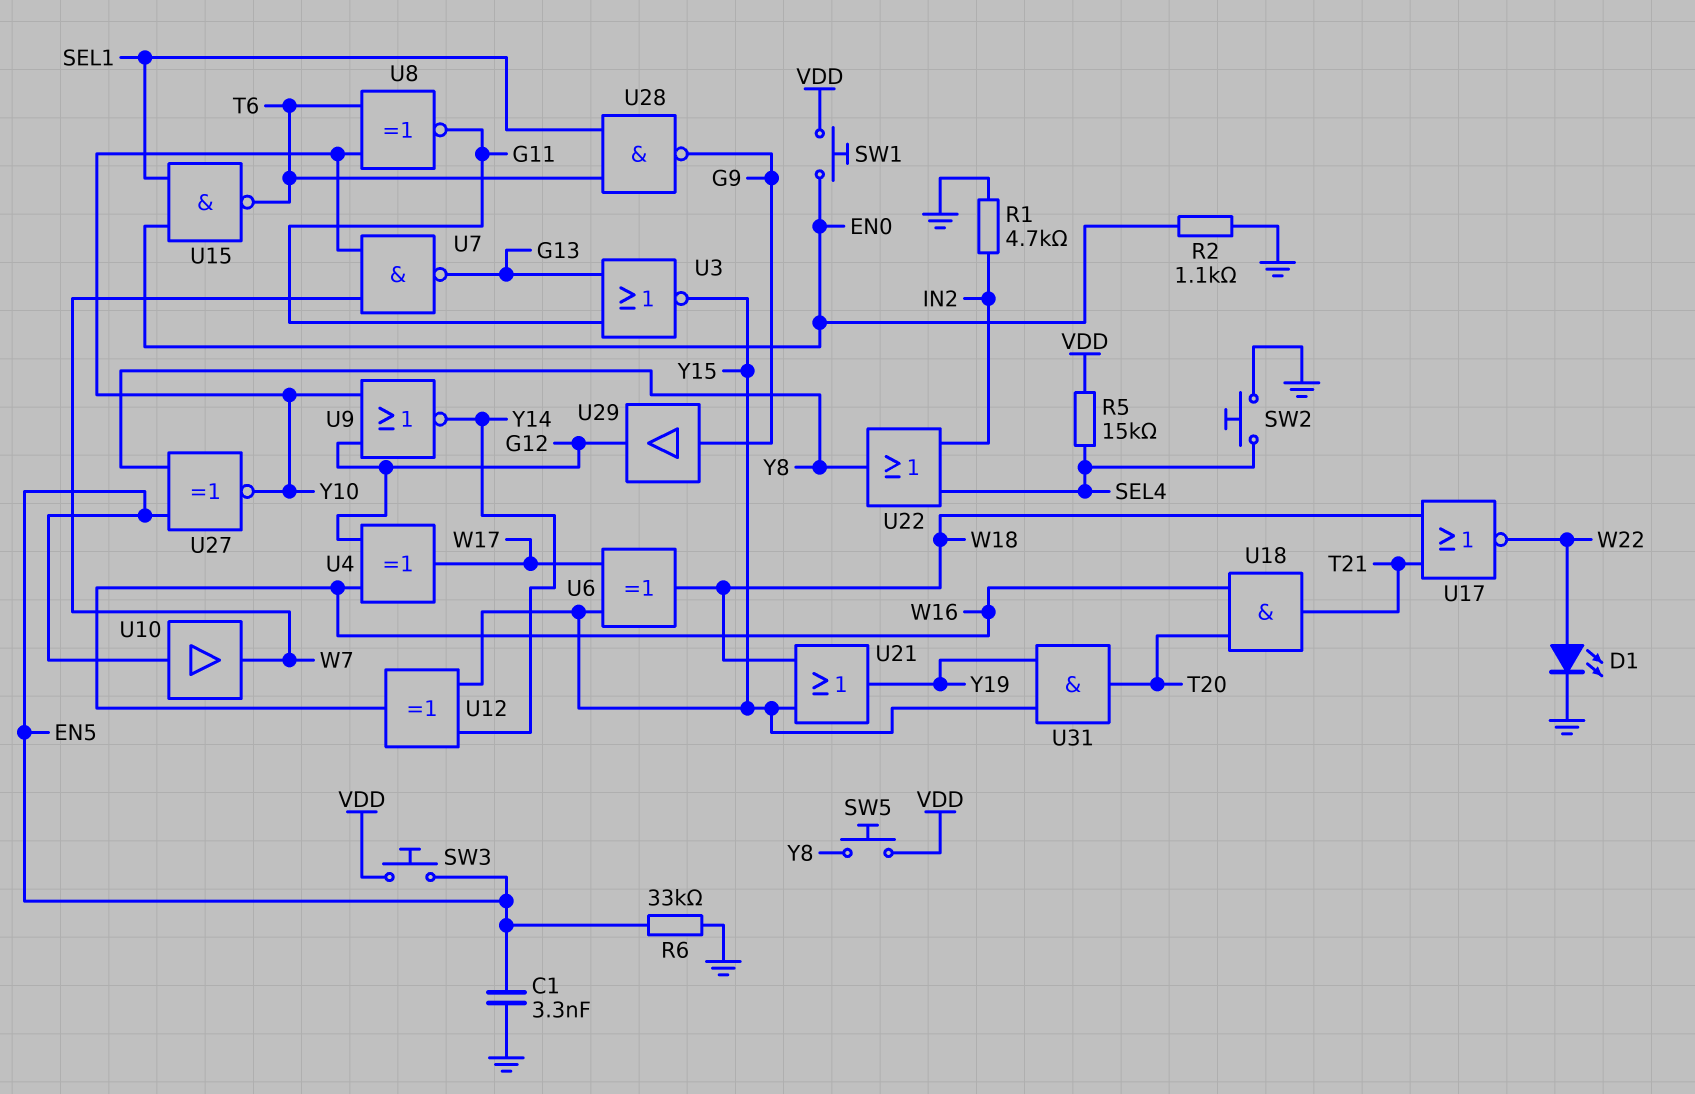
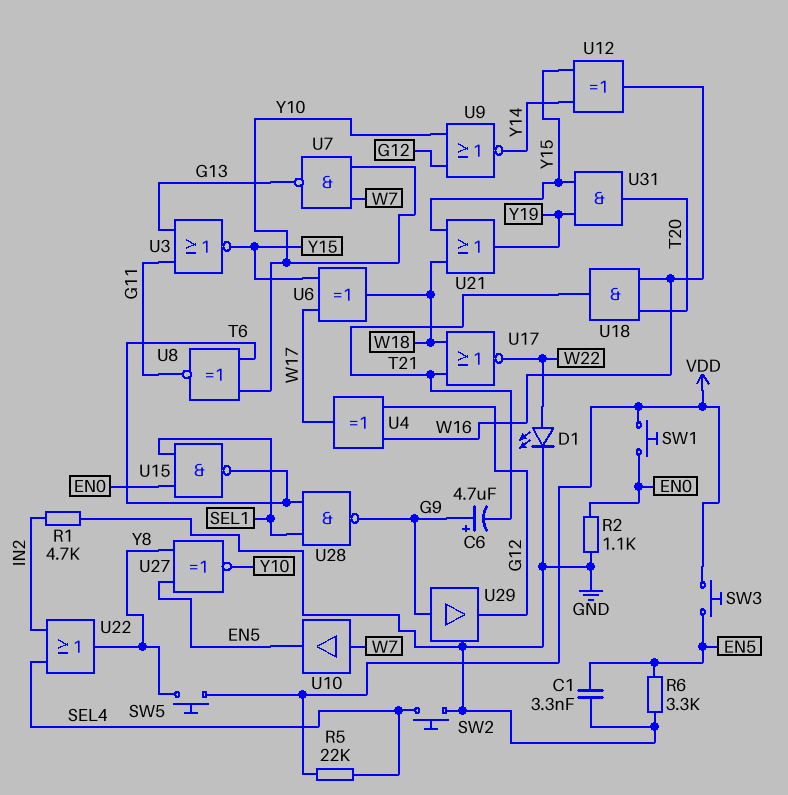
C6: none -> 4.7uF (plus G9, minus T21)
R5: 15k (SEL4, VDD) -> 22k (SEL4, VDD)
R6: 33k (EN5, GND) -> 3.3k (EN5, GND)
U10: buffer (in EN5, out W7) -> buffer (in W7, out EN5)

